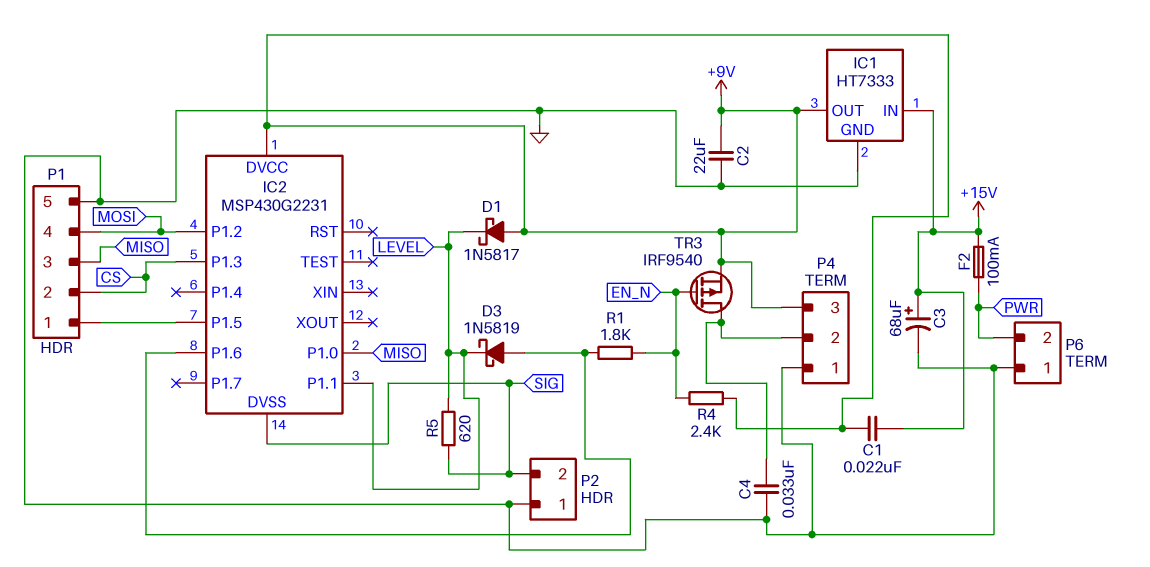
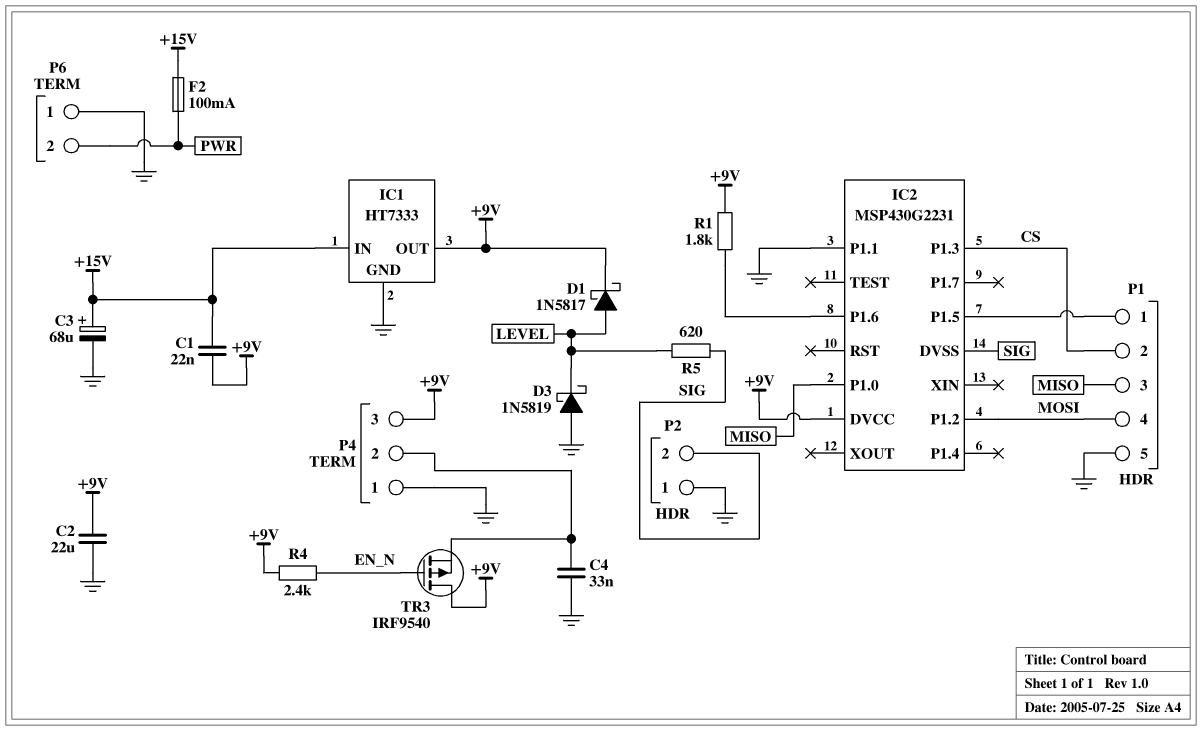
D1: schottky 1N5817 (A +9V, K LEVEL) -> schottky 1N5817 (A LEVEL, K +9V)
D3: schottky 1N5819 (A IC2/P1.6, K LEVEL) -> schottky 1N5819 (A GND, K LEVEL)
IC2 pin P1.1: LEVEL -> GND
R1: 1.8k (EN_N, IC2/P1.6) -> 1.8k (+9V, IC2/P1.6)
TR3: PMOS IRF9540 (G EN_N, D P4/2, S +9V) -> PMOS IRF9540 (G EN_N, D +9V, S P4/2)

